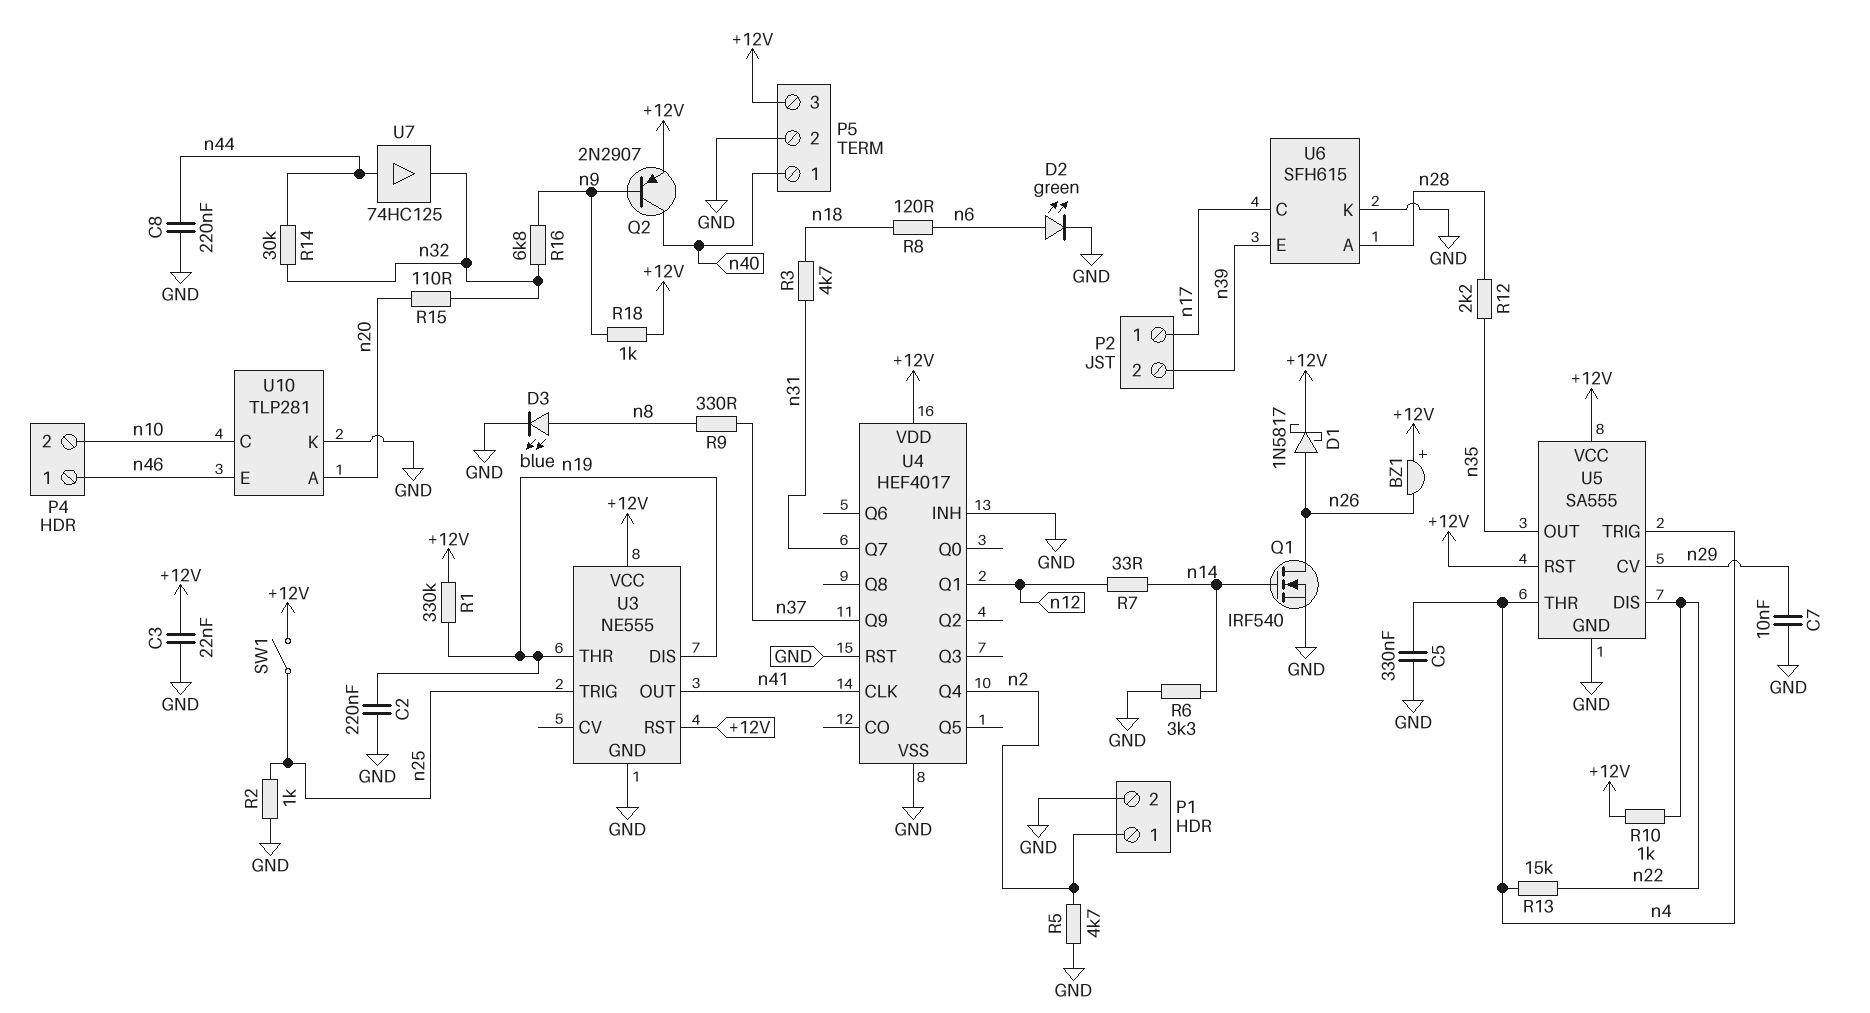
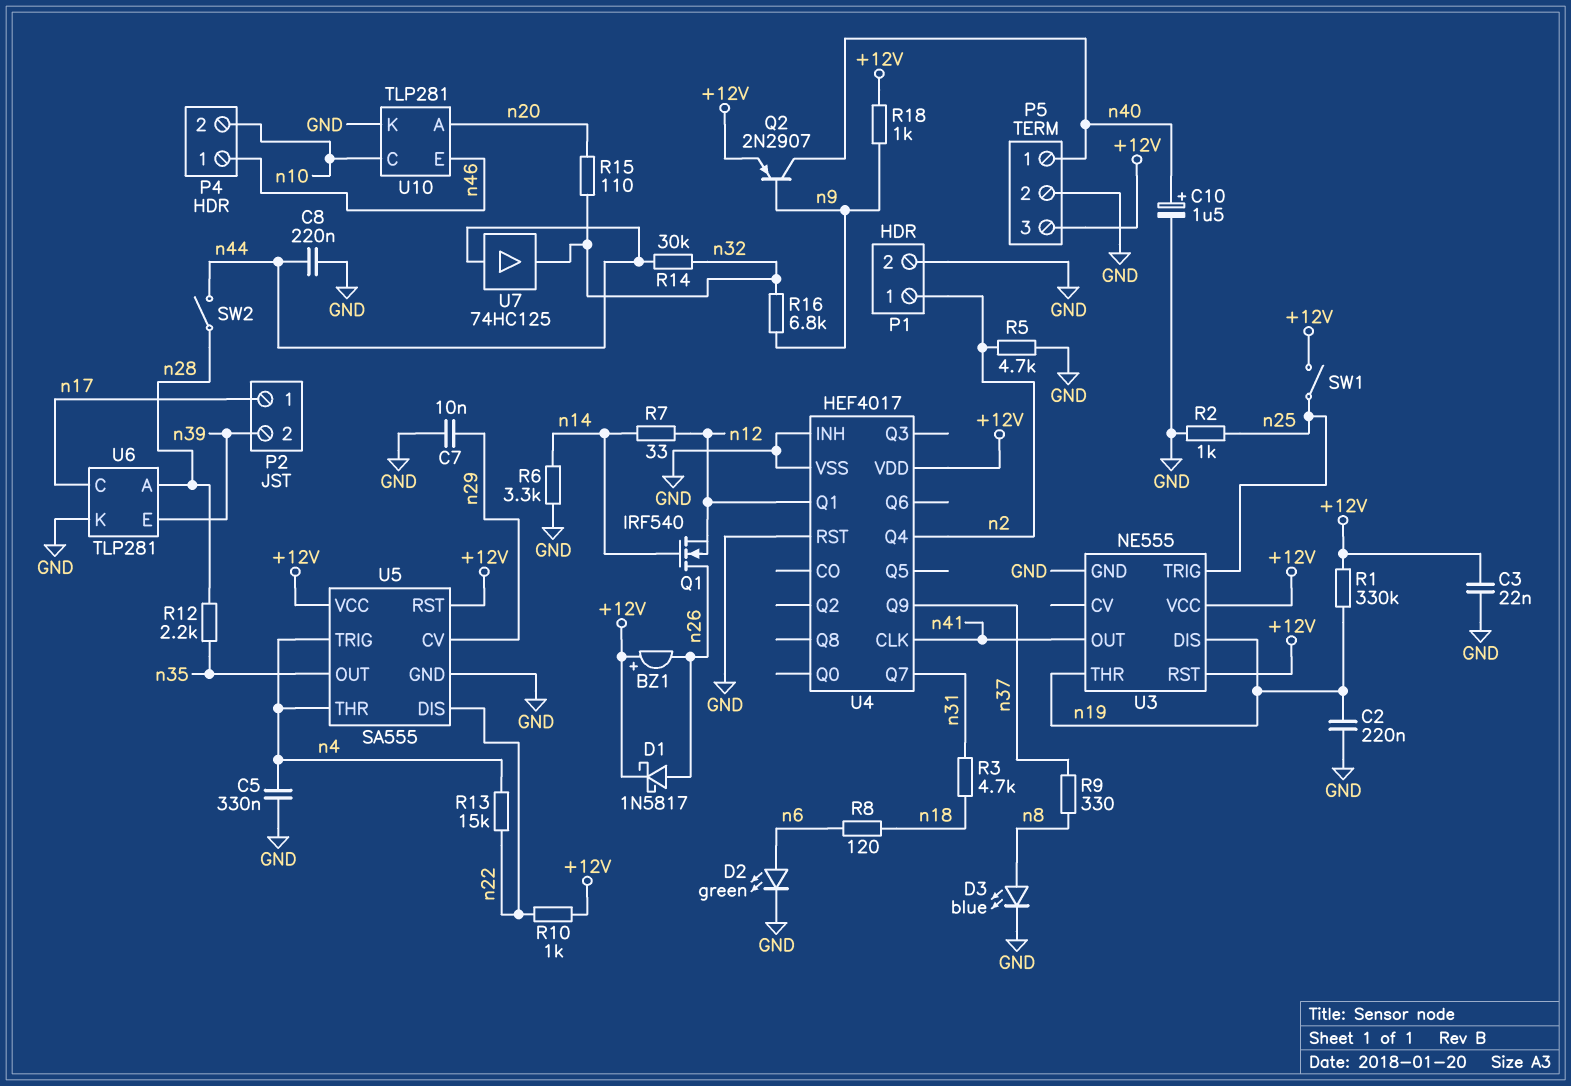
C10: none -> 1.5uF (plus n40, minus GND)
Q1: NMOS IRF540 (G n14, D n26, S GND) -> NMOS IRF540 (G n14, D n26, S n12)
SW2: none -> switch (n28, n44)
U6: SFH615 -> TLP281

